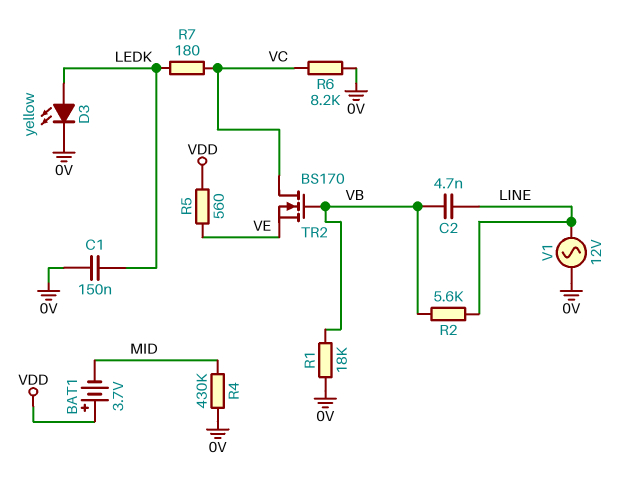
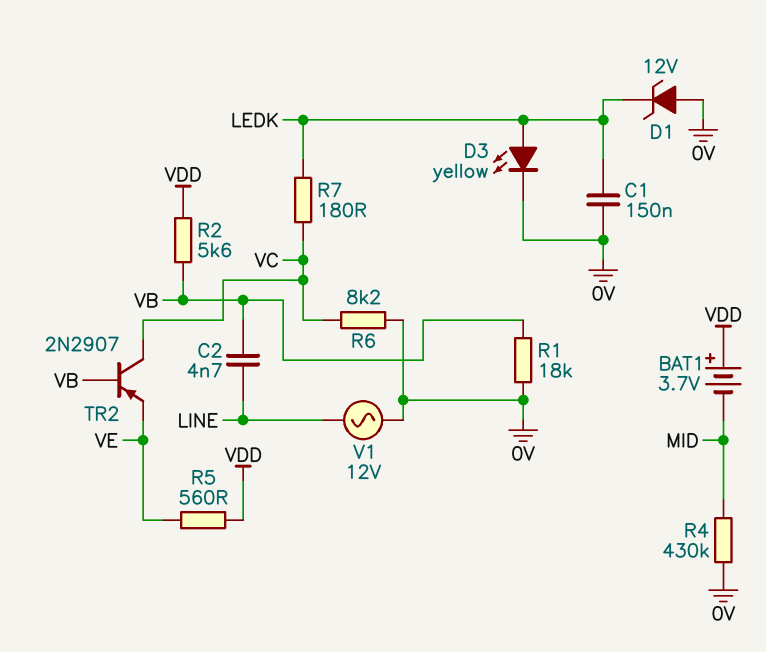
D1: none -> zener 12V (A 0V, K LEDK)
R2: 5.6k (LINE, VB) -> 5.6k (VB, VDD)
TR2: NMOS BS170 (G VB, D VC, S VE) -> PNP 2N2907 (B VB, C VC, E VE)

